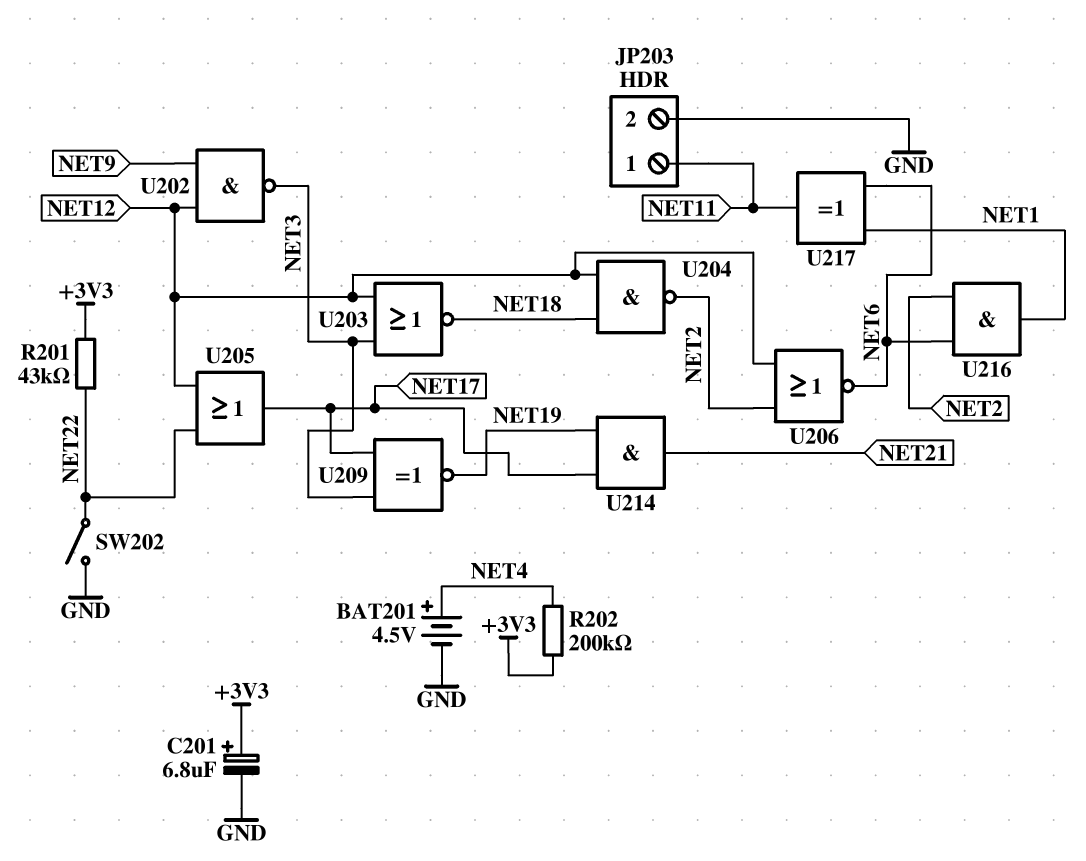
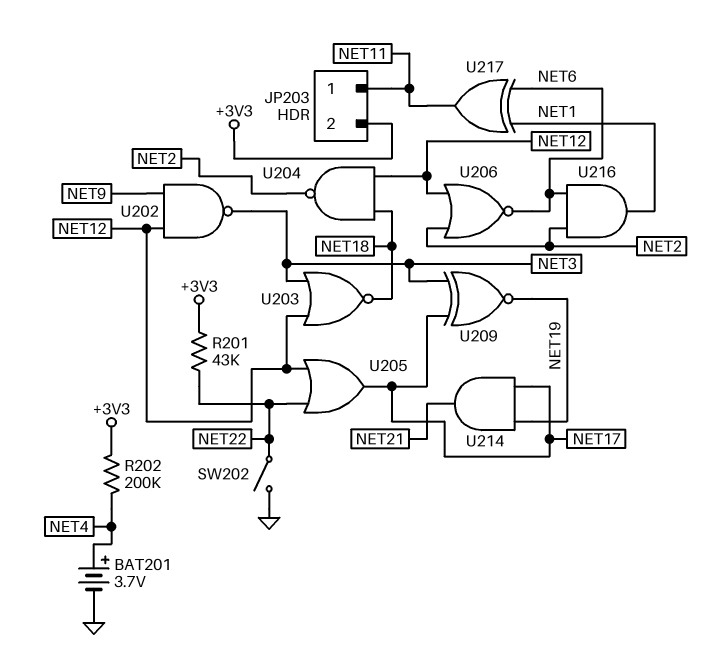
BAT201: 4.5V (plus NET4, minus GND) -> 3.7V (plus NET4, minus GND)
C201: 6.8uF (plus +3V3, minus GND) -> none
JP203 pin 2: GND -> +3V3

